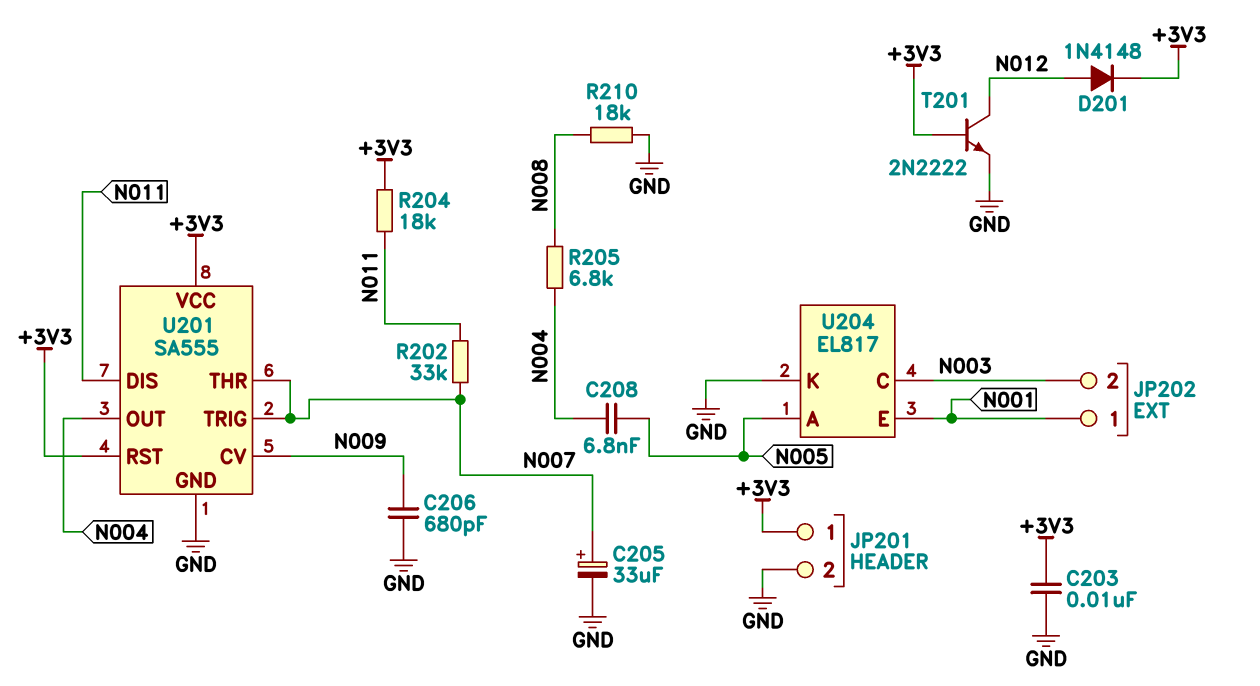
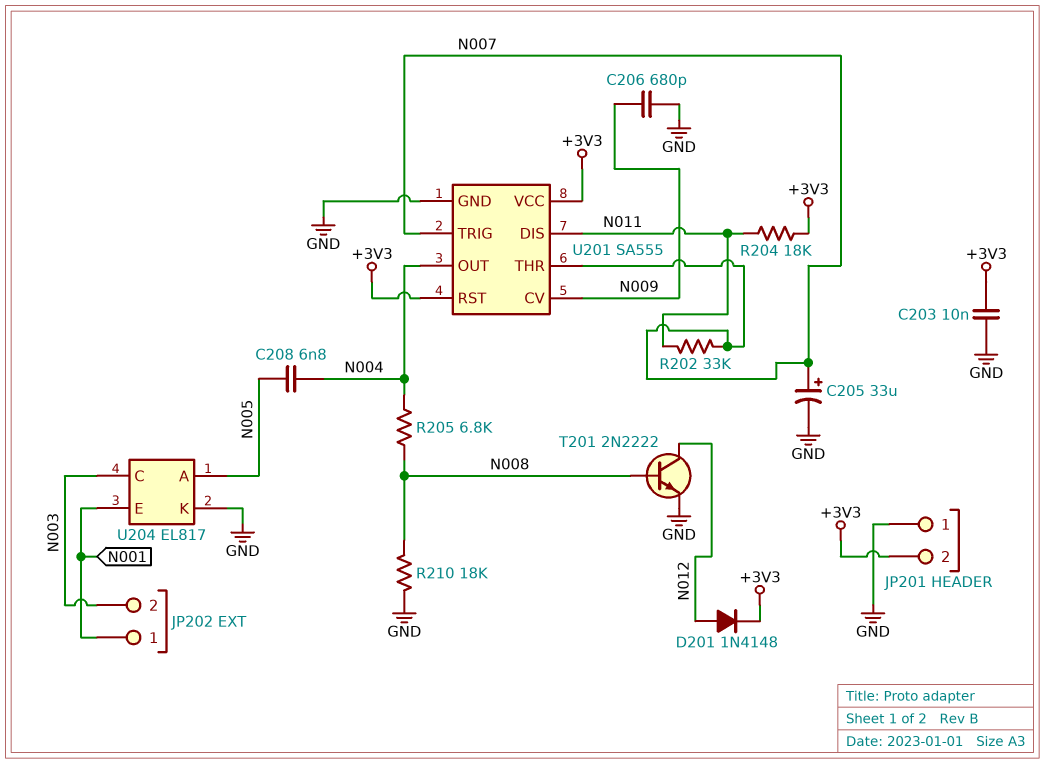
JP201 pin 1: +3V3 -> GND
JP201 pin 2: GND -> +3V3
T201: NPN 2N2222 (B +3V3, C N012, E GND) -> NPN 2N2222 (B N008, C N012, E GND)

